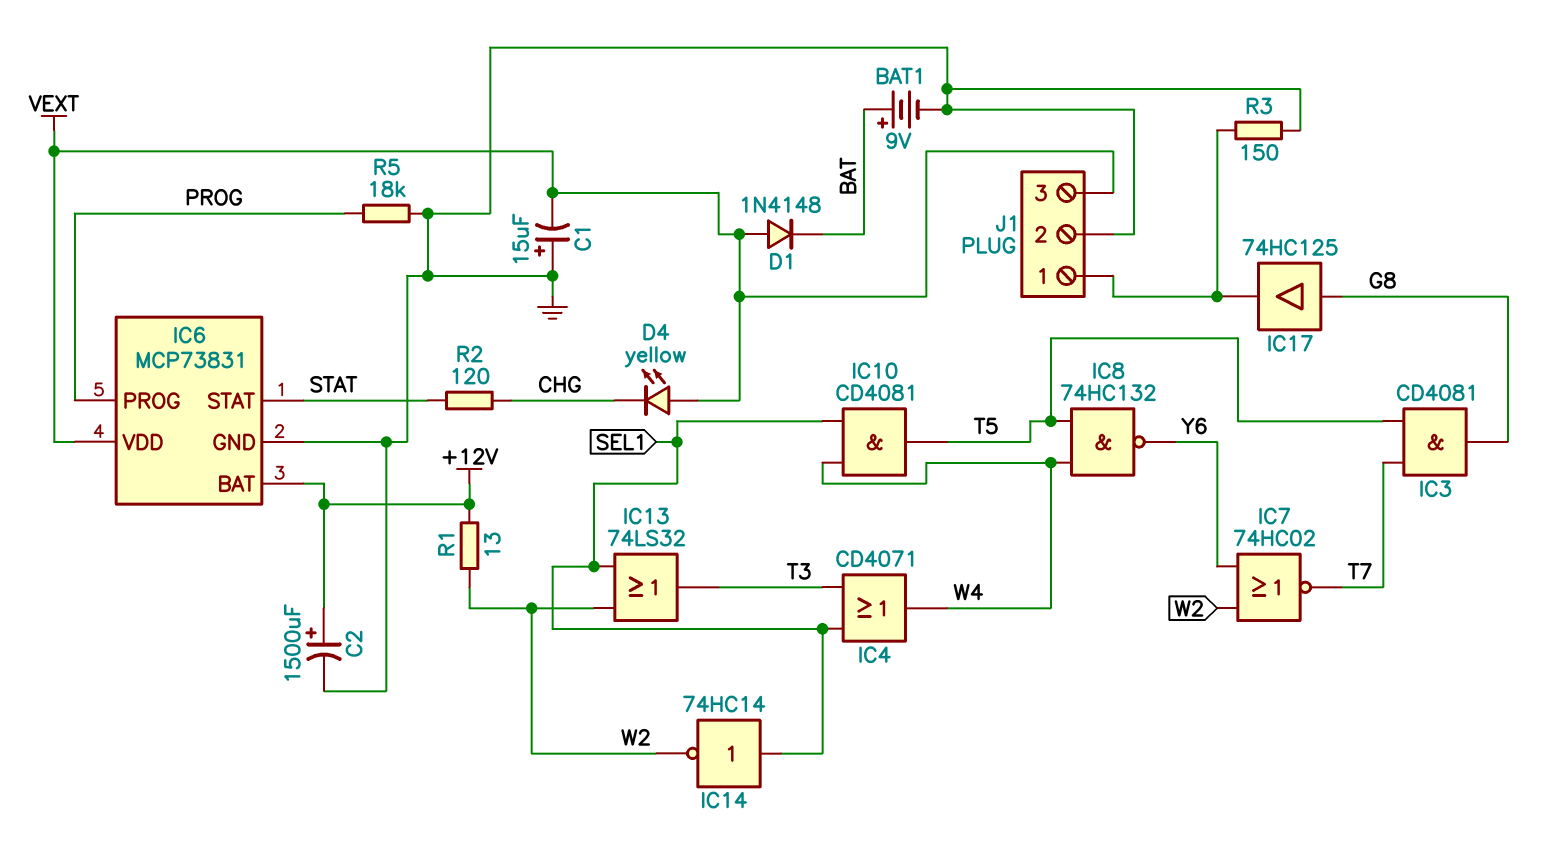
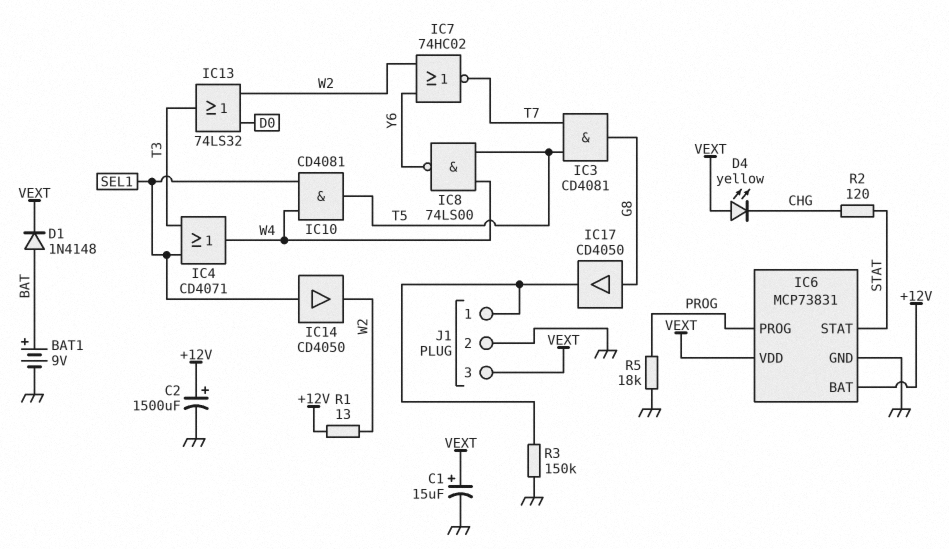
C1: 15uF (plus GND, minus VEXT) -> 15uF (plus VEXT, minus GND)
D1: diode 1N4148 (A VEXT, K BAT) -> diode 1N4148 (A BAT, K VEXT)
IC8: NAND 74HC132 (in T5, in W4, out Y6) -> NAND 74LS00 (in T5, in W4, out Y6)
IC13: OR 74LS32 (in SEL1, in W2, out T3) -> OR 74LS32 (in D0, in W2, out T3)
IC14: NOT 74HC14 (in SEL1, out W2) -> buffer CD4050 (in SEL1, out W2)
IC17: buffer 74HC125 (in G8, out J1/1) -> buffer CD4050 (in G8, out J1/1)
R3: 150 (GND, J1/1) -> 150k (GND, J1/1)

